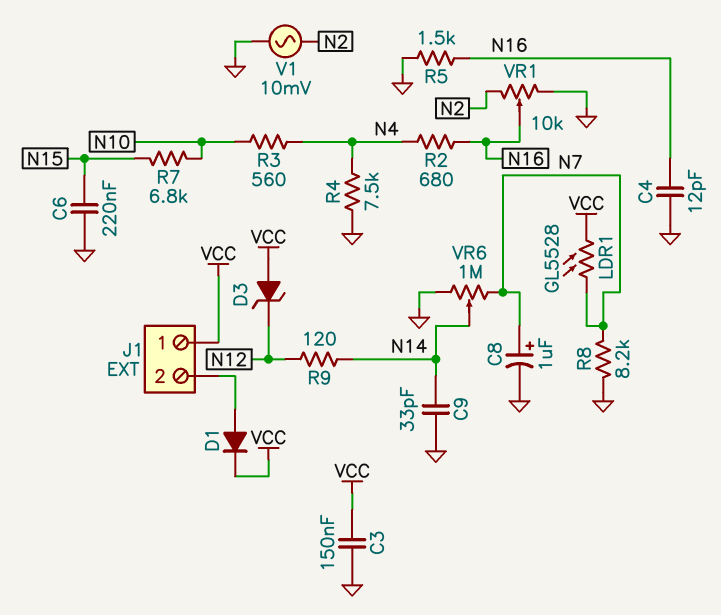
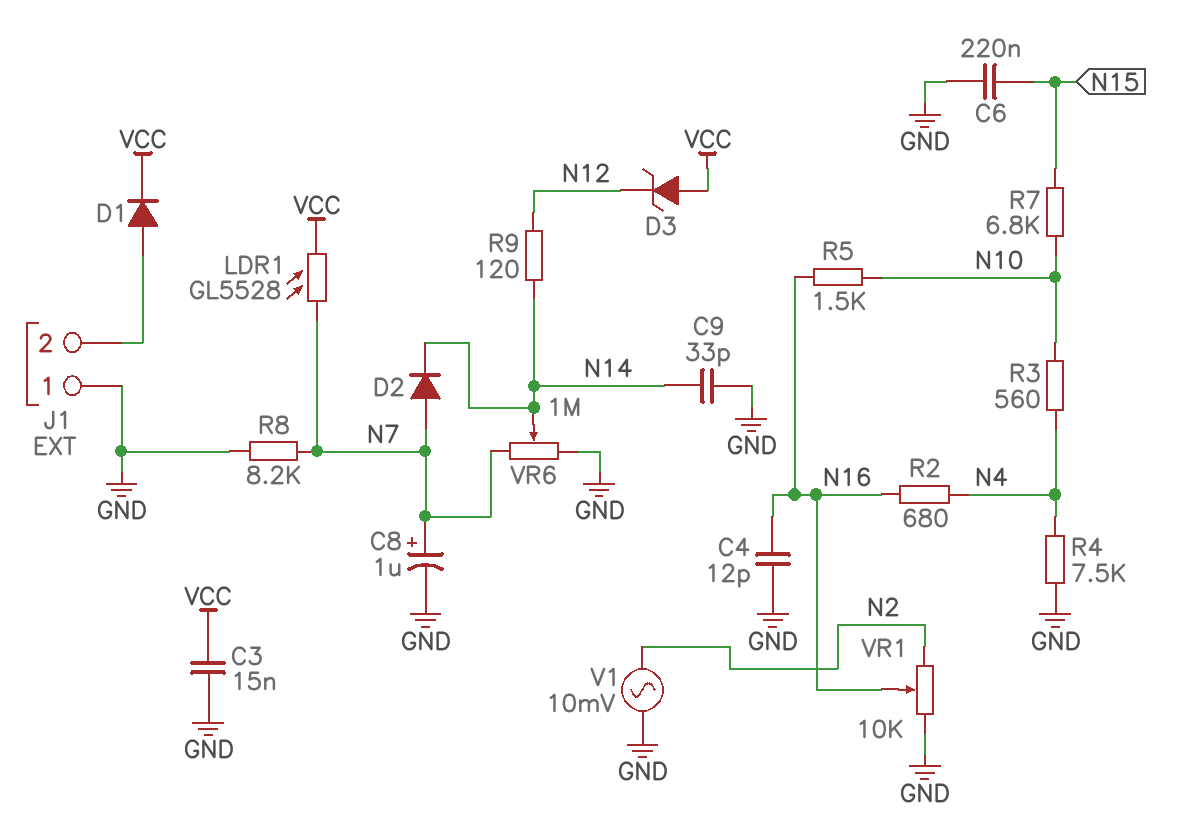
C3: 150nF (GND, VCC) -> 15nF (GND, VCC)
D2: none -> diode (A N7, K N14)
J1 pin 1: VCC -> GND
R5: 1.5k (GND, N16) -> 1.5k (N10, N16)

